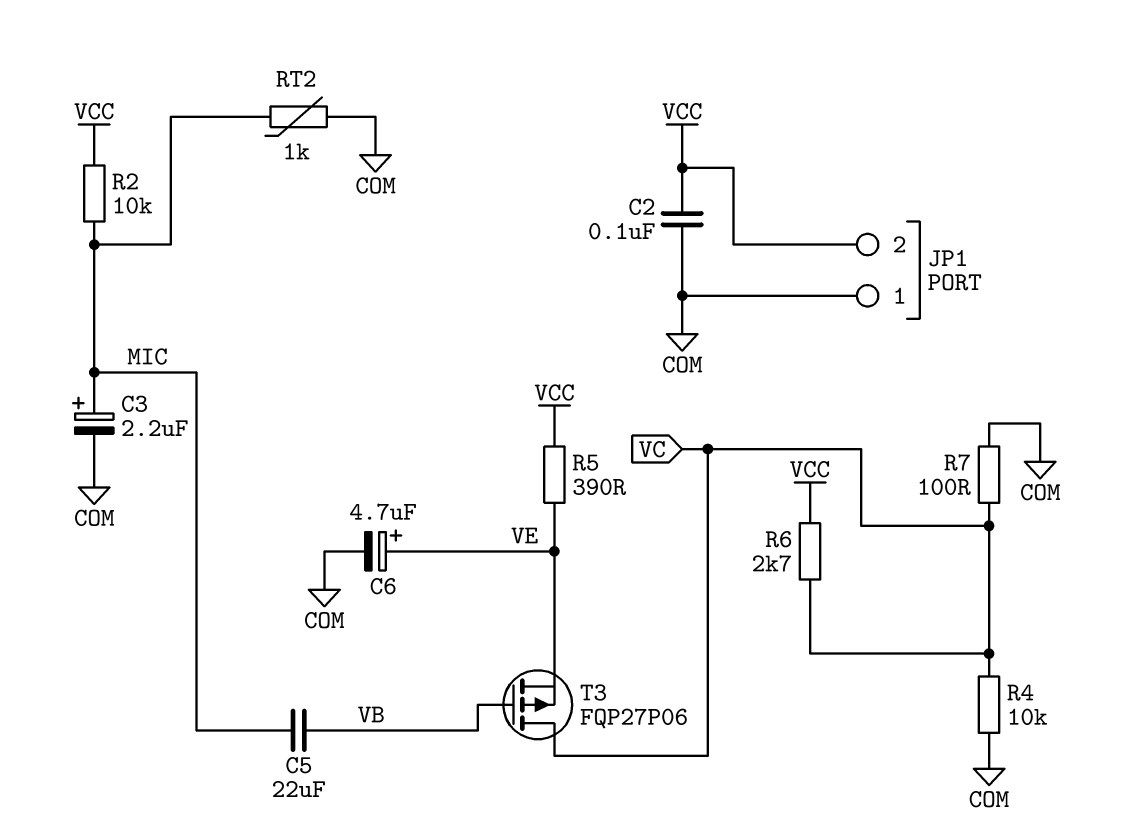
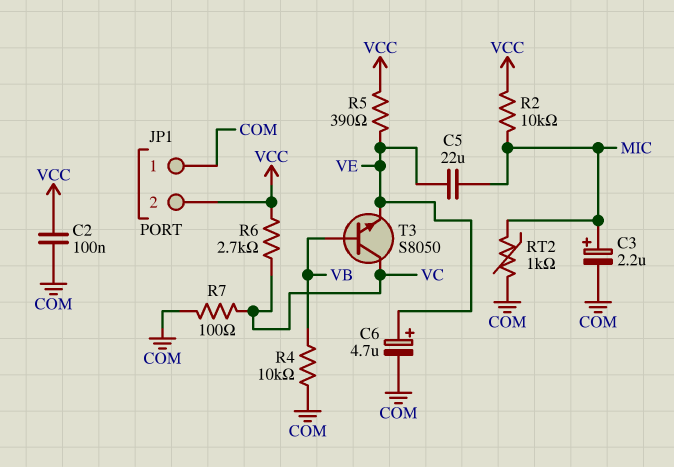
C5: 22uF (MIC, VB) -> 22uF (MIC, VE)
R4: 10k (COM, VC) -> 10k (COM, VB)
T3: PMOS FQP27P06 (G VB, D VC, S VE) -> NPN S8050 (B VB, C VC, E VE)

